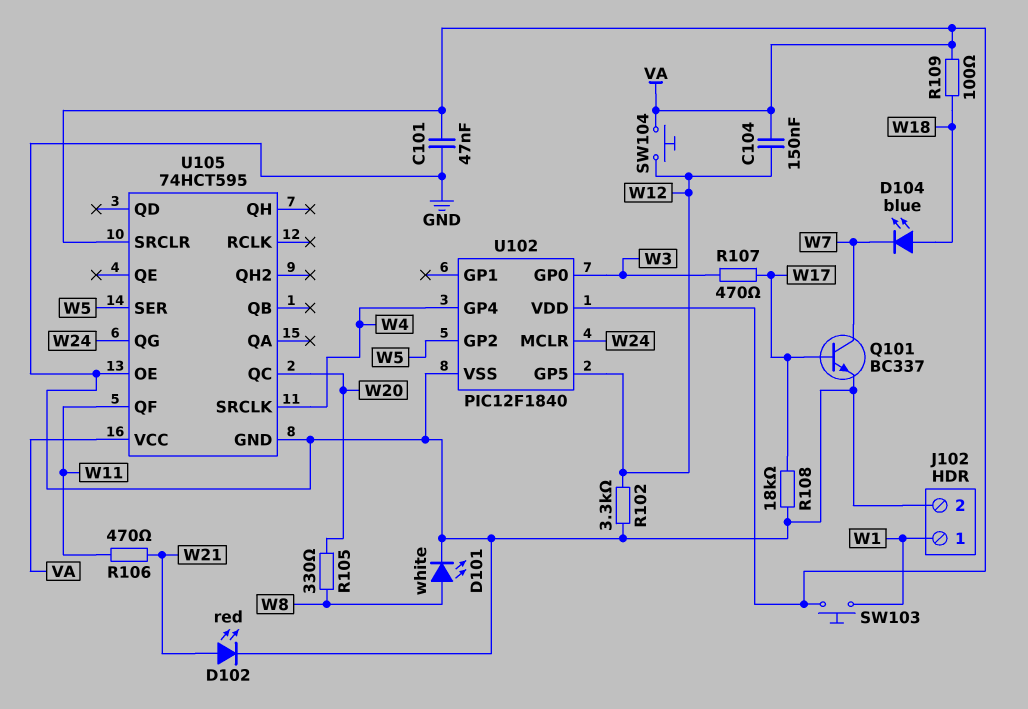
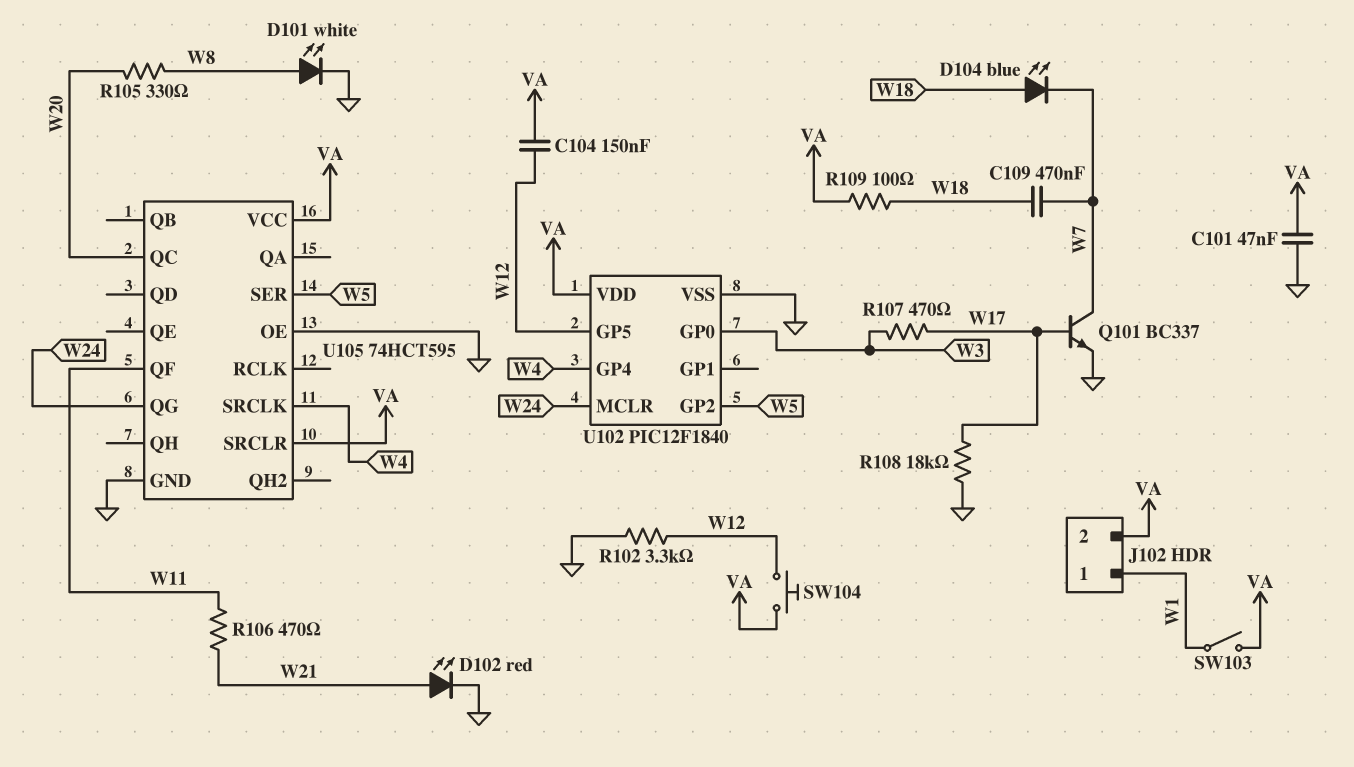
C109: none -> 470nF (W7, W18)
J102 pin 2: GND -> VA
SW103: button (VA, W1) -> switch (VA, W1)

